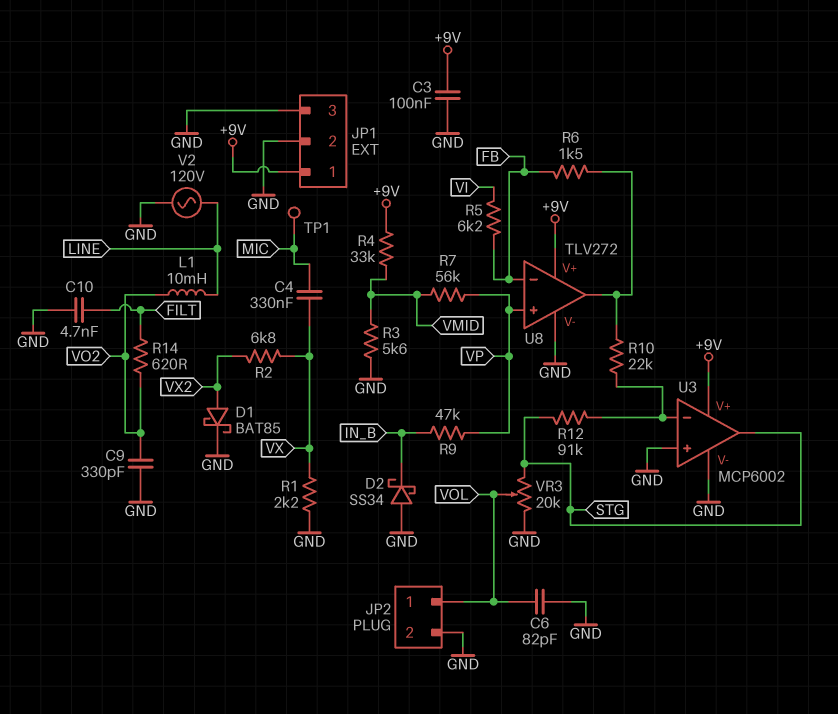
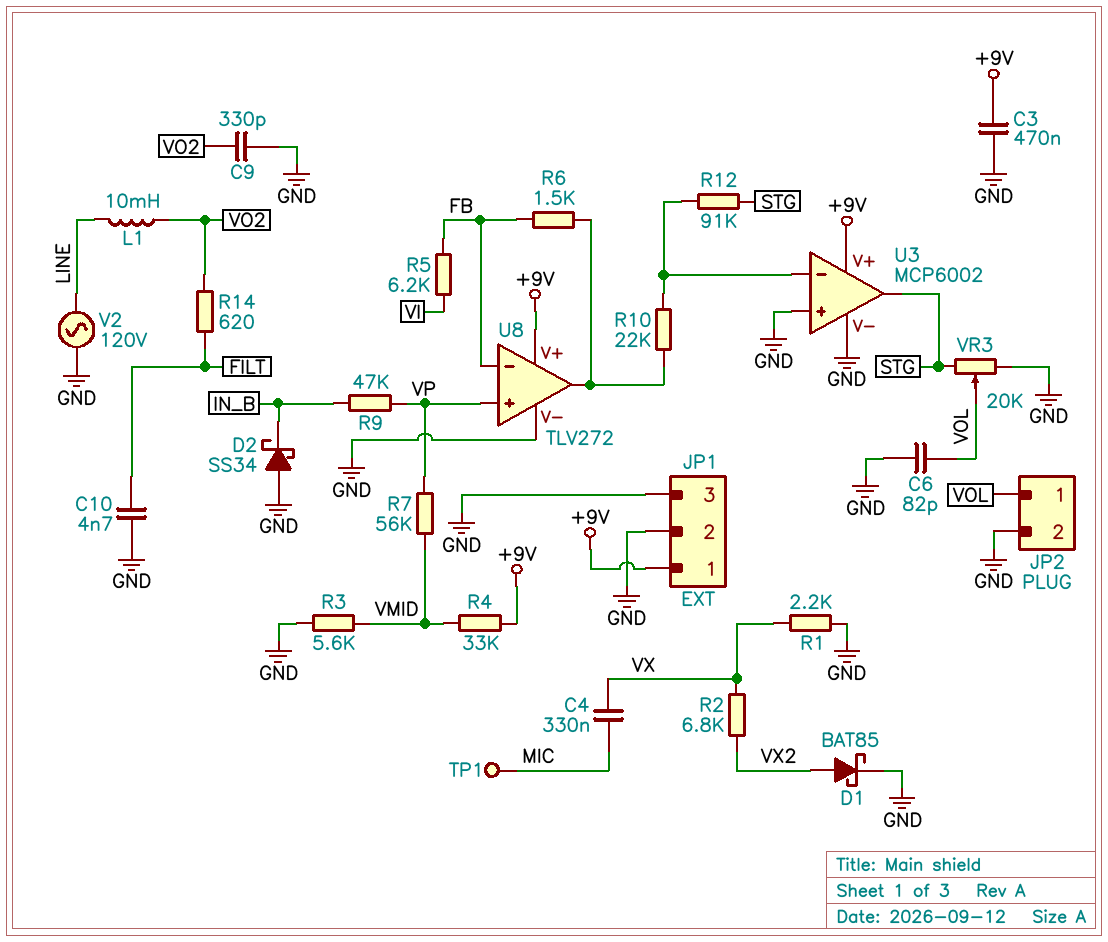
C3: 100nF (+9V, GND) -> 470nF (+9V, GND)

